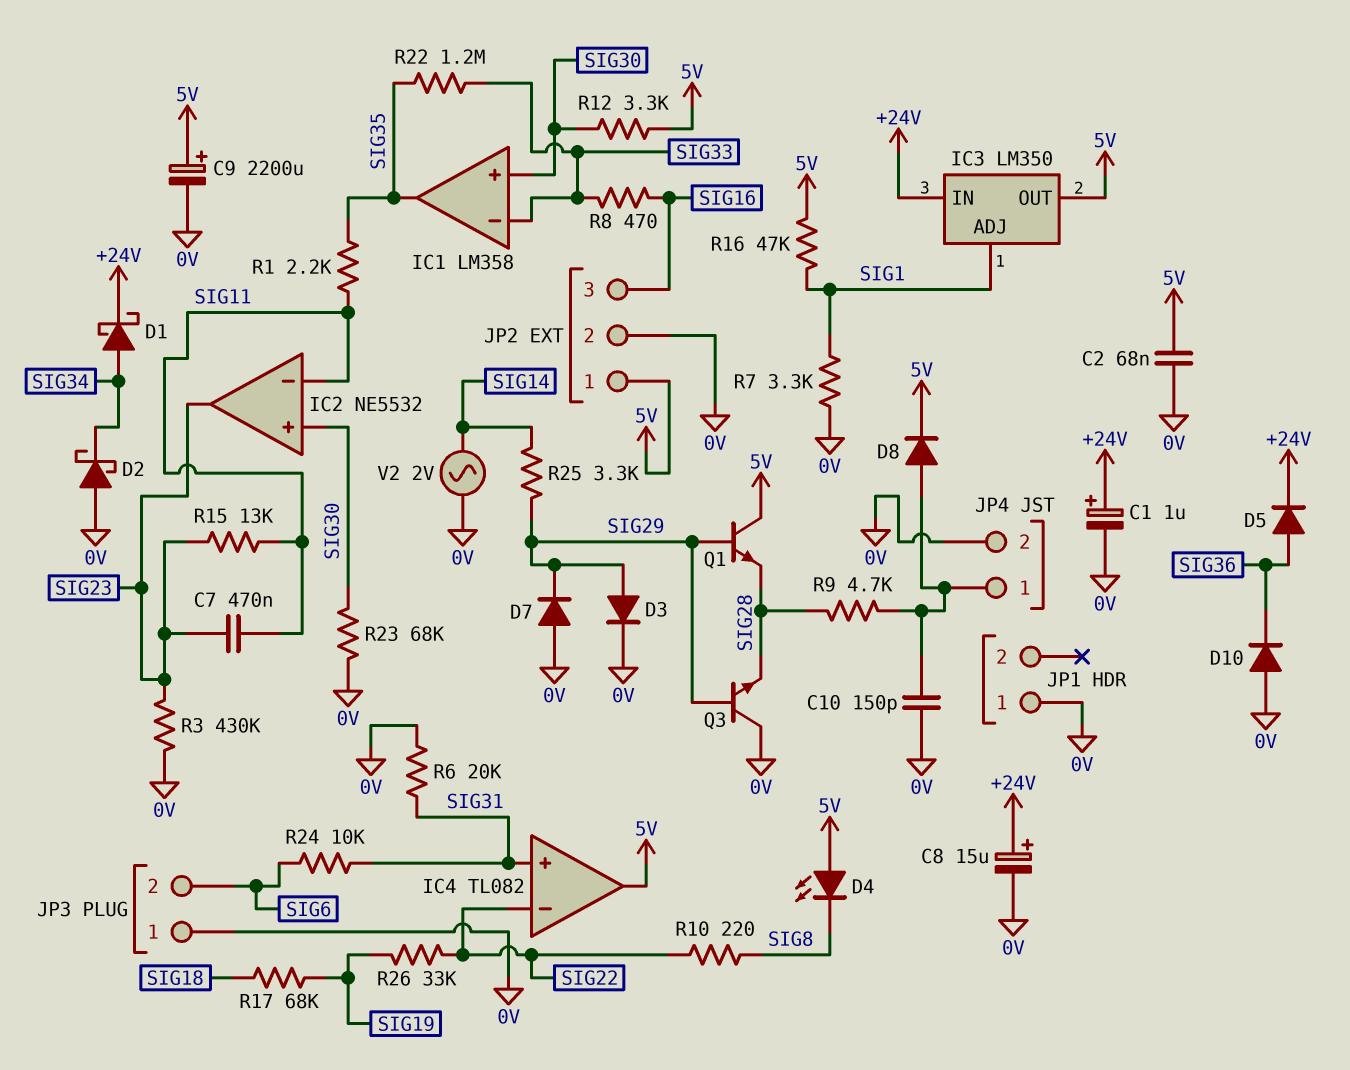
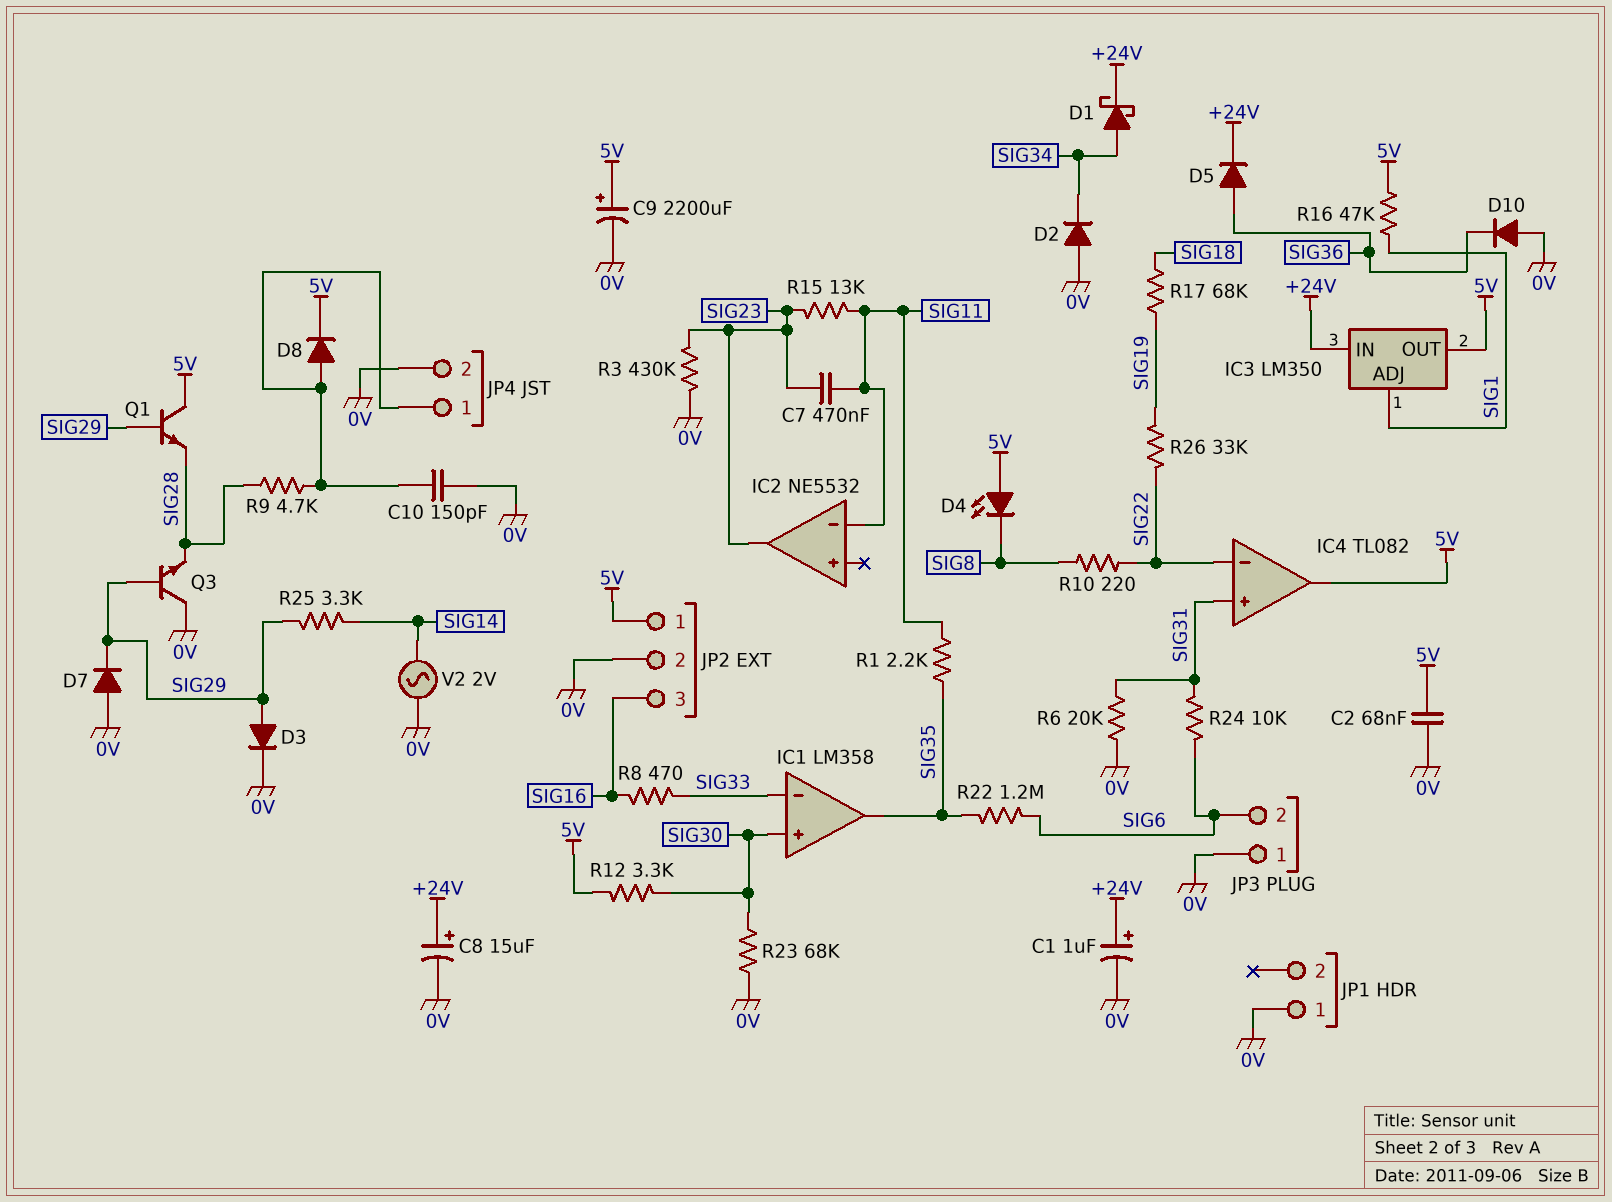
D2: schottky (A 0V, K SIG34) -> diode (A 0V, K SIG34)
IC2 pin in+: SIG30 -> none
R7: 3.3k (0V, SIG1) -> none
R22: 1.2M (SIG33, SIG35) -> 1.2M (SIG6, SIG35)

